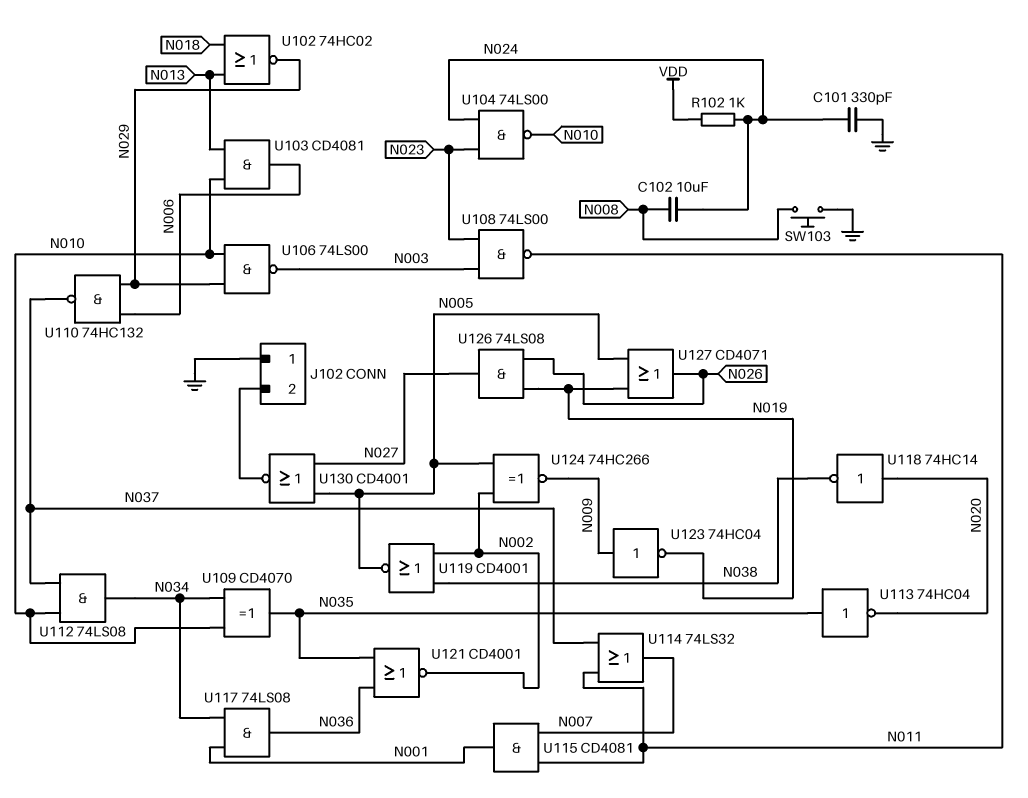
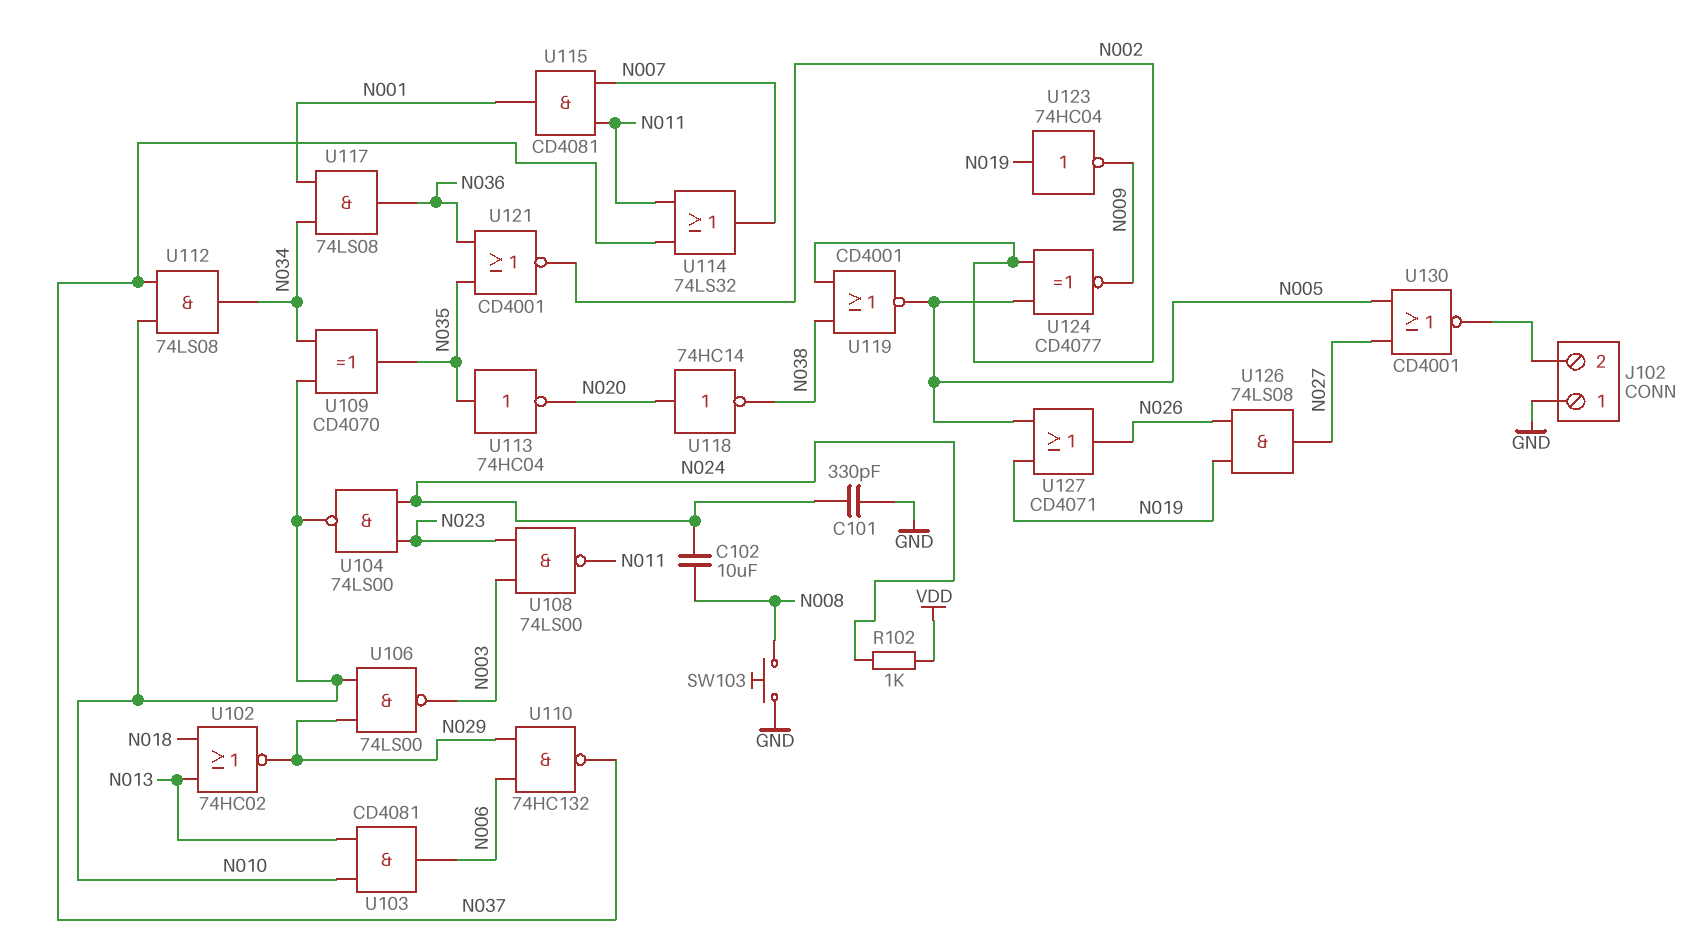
U123: NOT 74HC04 (in N009, out N019) -> NOT 74HC04 (in N019, out N009)
U124: XNOR 74HC266 (in N002, in N005, out N009) -> XNOR CD4077 (in N002, in N005, out N009)

